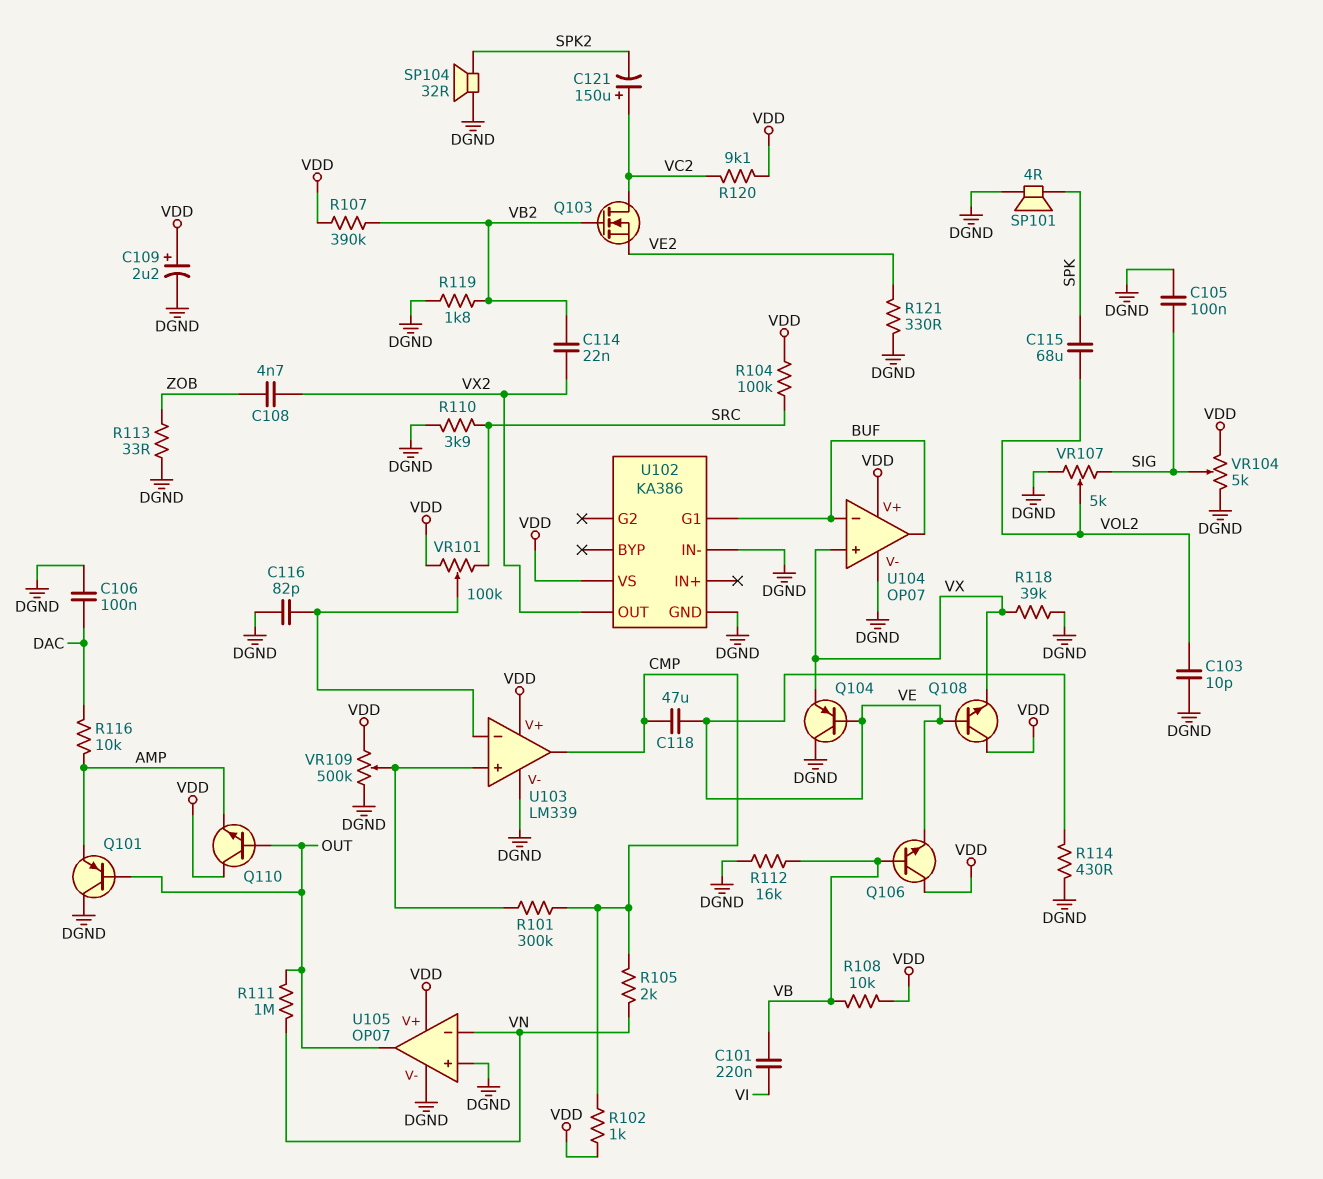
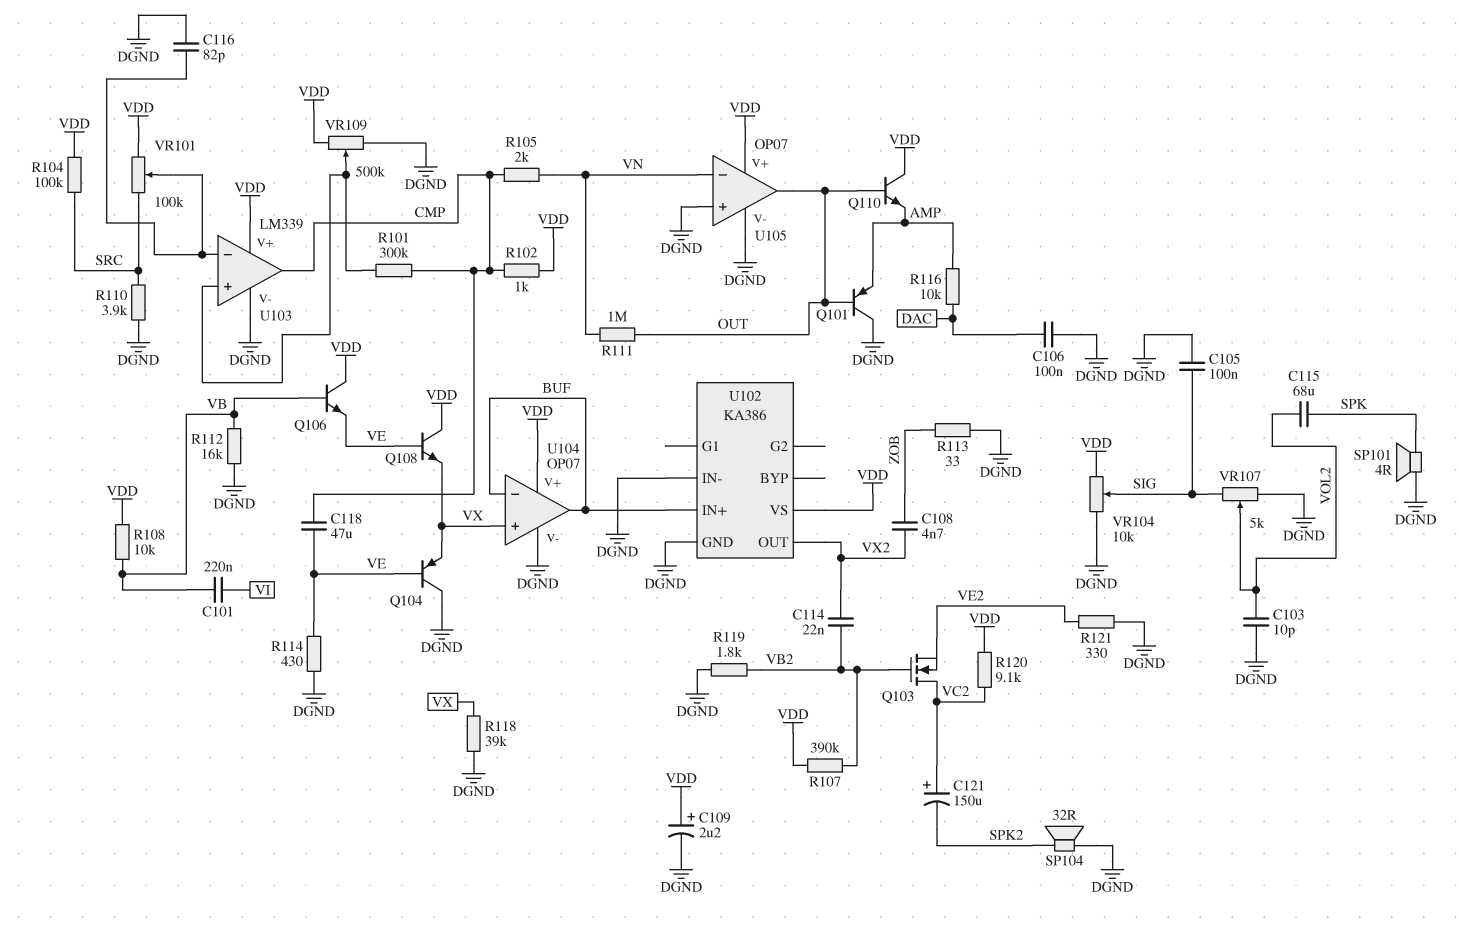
U102 pin G1: BUF -> none
U102 pin IN+: none -> BUF
VR104: 5k (DGND, VDD, wiper SIG) -> 10k (DGND, VDD, wiper SIG)

